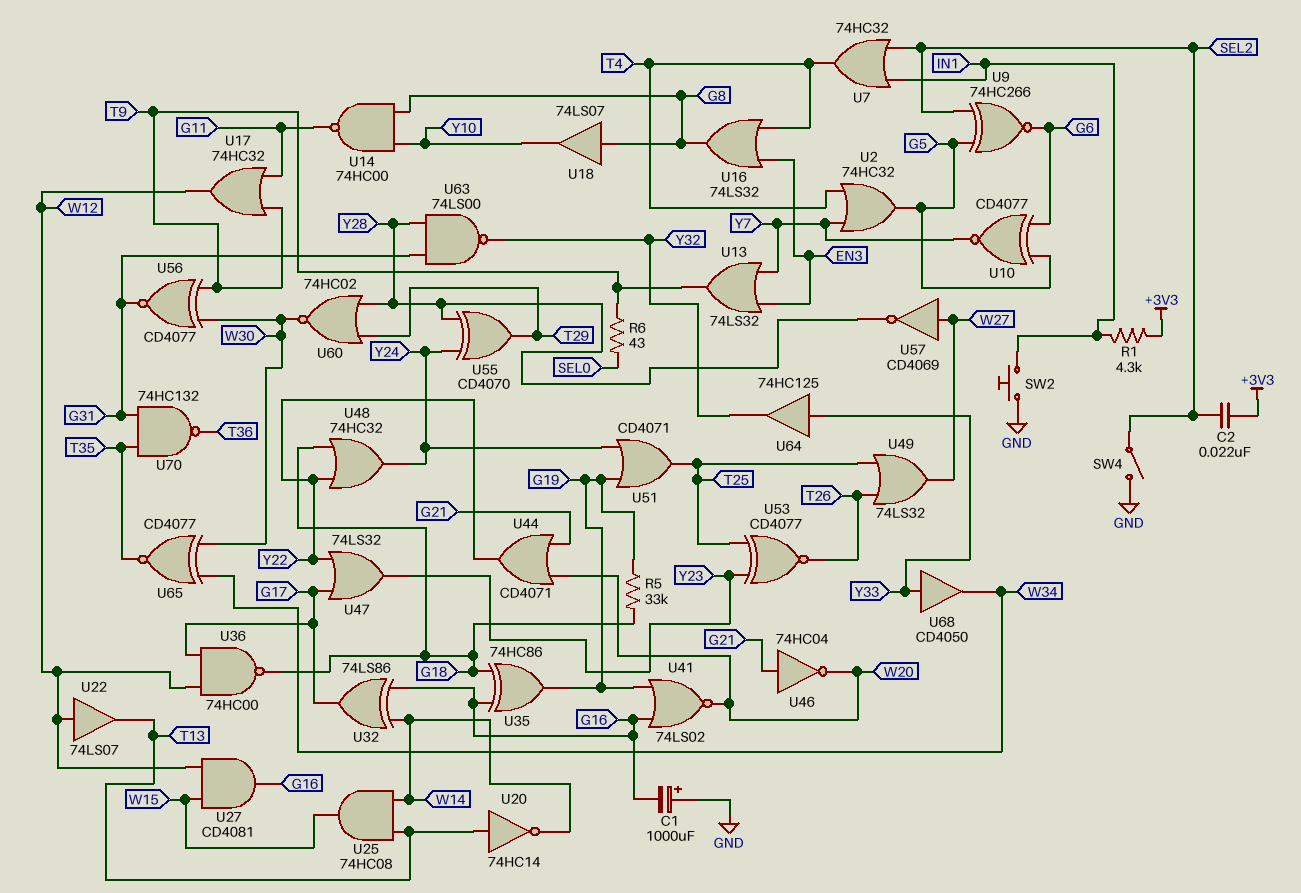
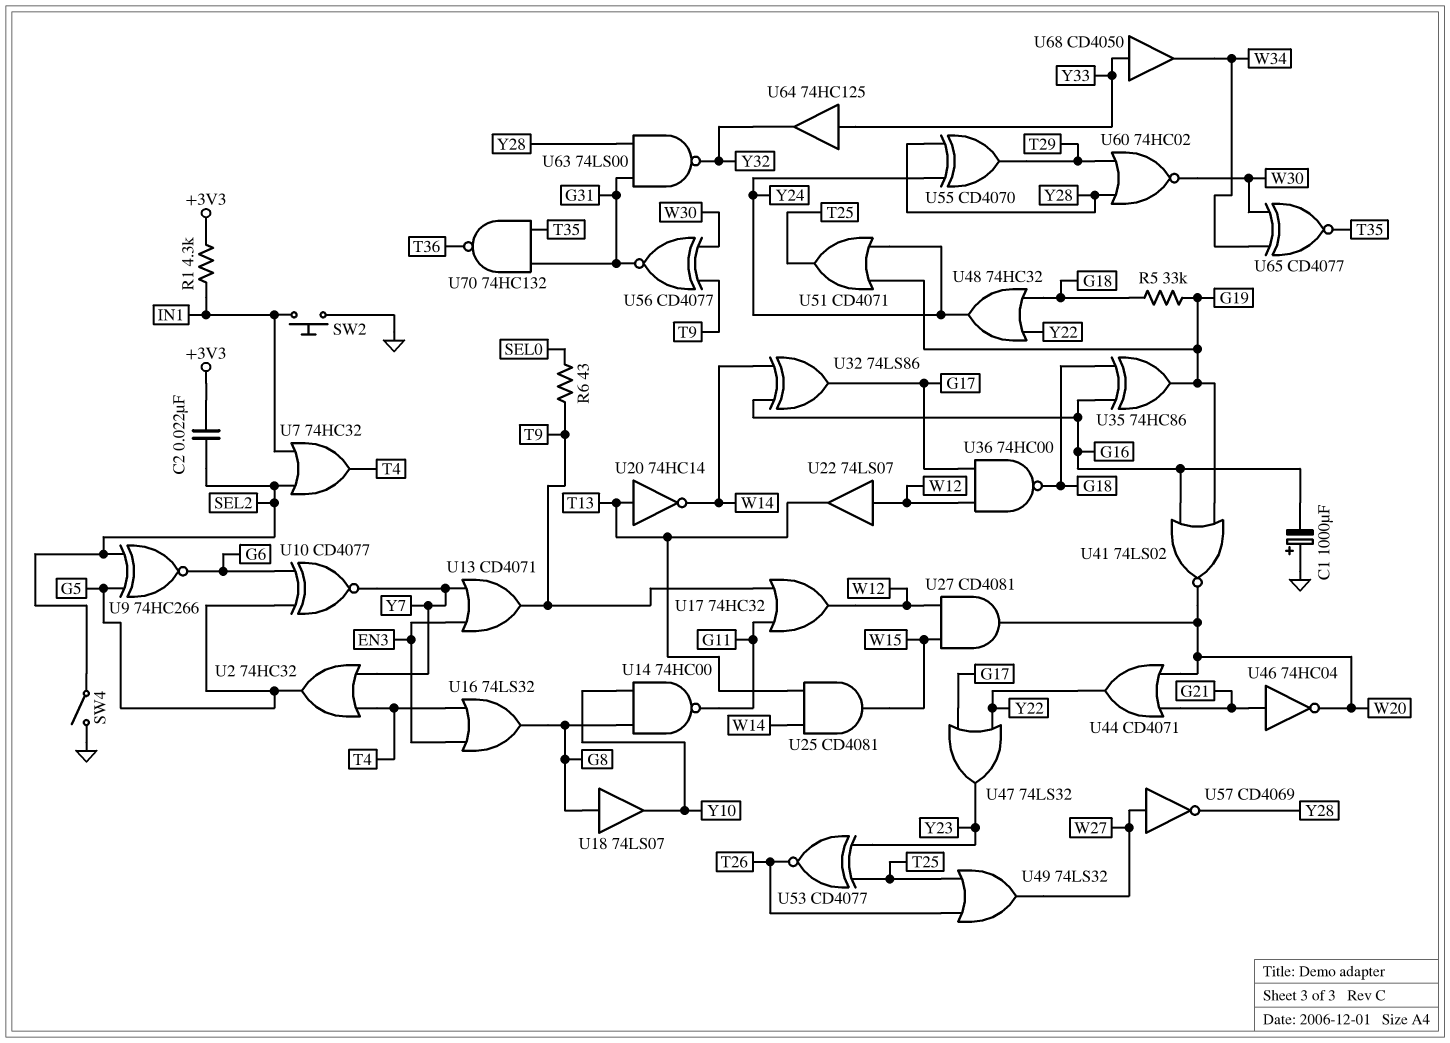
U13: OR 74LS32 (in EN3, in Y7, out T9) -> OR CD4071 (in EN3, in Y7, out T9)
U25: AND 74HC08 (in T13, in W14, out W15) -> AND CD4081 (in T13, in W14, out W15)
U27: AND CD4081 (in W12, in W15, out G16) -> AND CD4081 (in W12, in W15, out W20)

